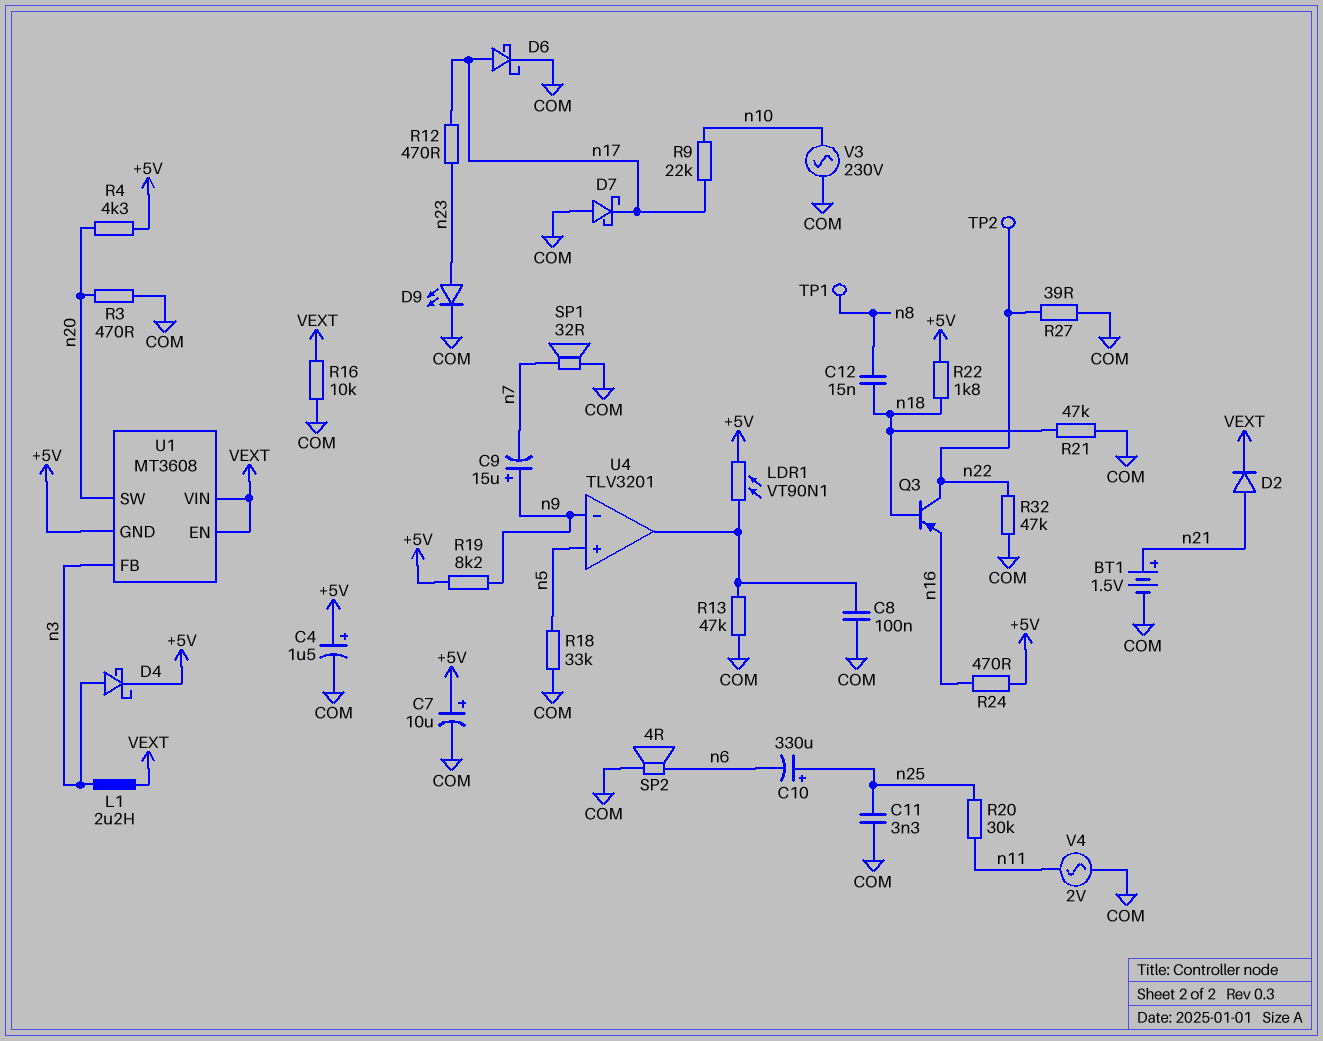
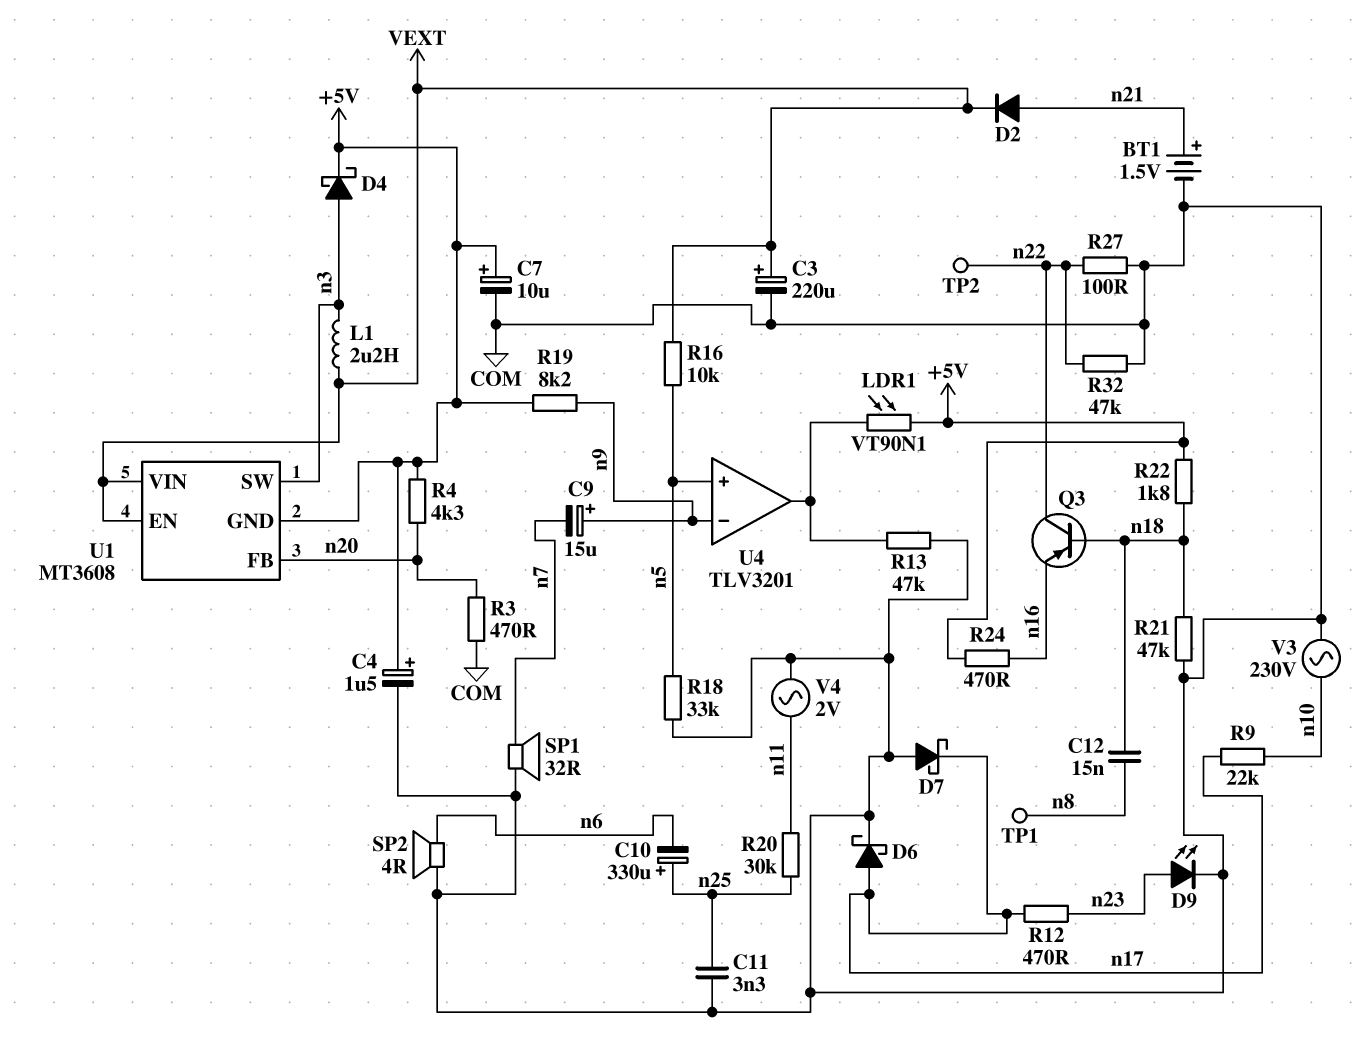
C3: none -> 220uF (plus VEXT, minus COM)
C8: 100nF (COM, U4/out) -> none
R16: 10k (COM, VEXT) -> 10k (VEXT, n5)
R27: 39 (COM, n22) -> 100 (COM, n22)
U1 pin FB: n3 -> n20
U1 pin SW: n20 -> n3

